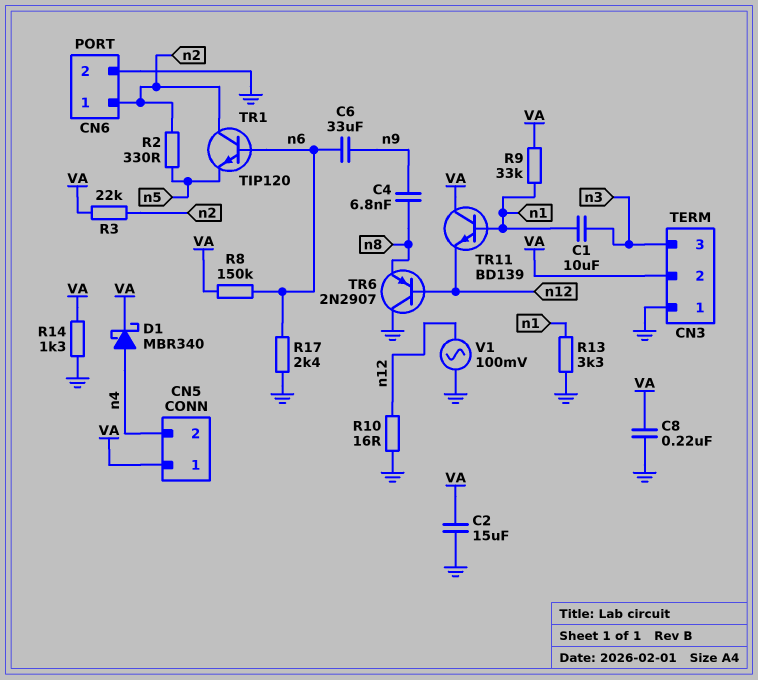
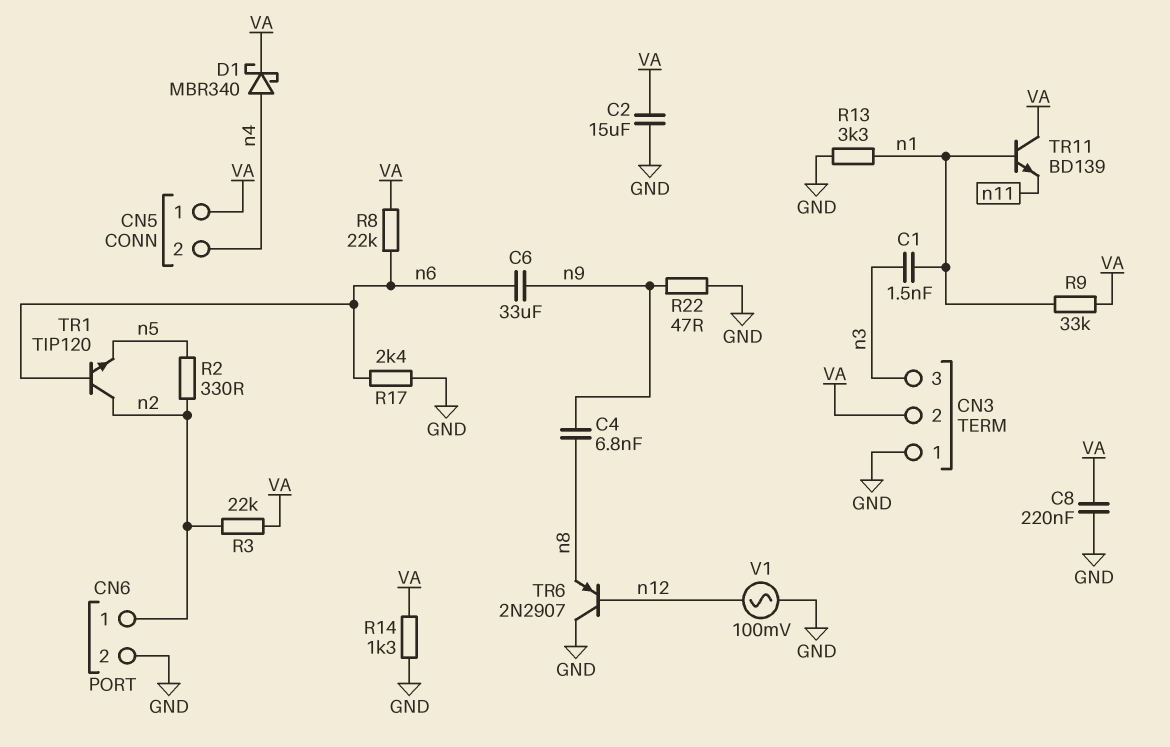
C1: 10uF (n1, n3) -> 1.5nF (n1, n3)
R8: 150k (VA, n6) -> 22k (VA, n6)
R10: 16 (GND, n12) -> none
R22: none -> 47 (GND, n9)
TR11: NPN BD139 (B n1, C VA, E n12) -> NPN BD139 (B n1, C VA, E n11)

